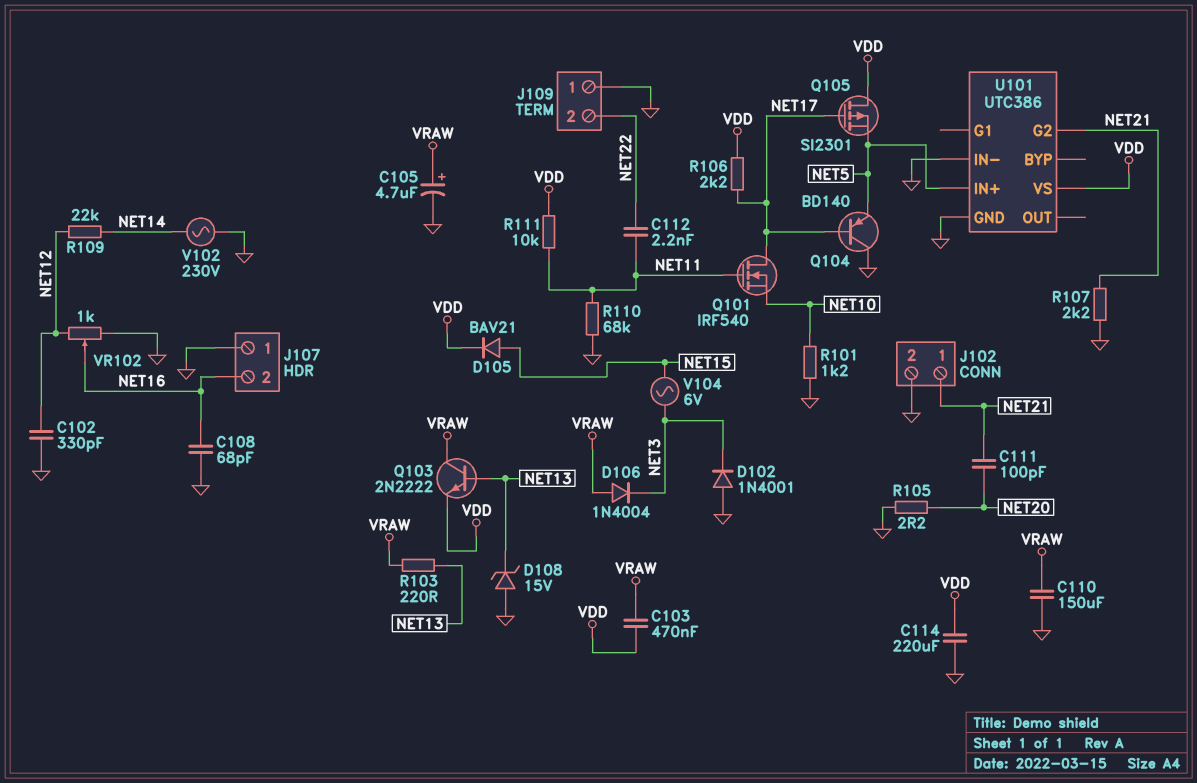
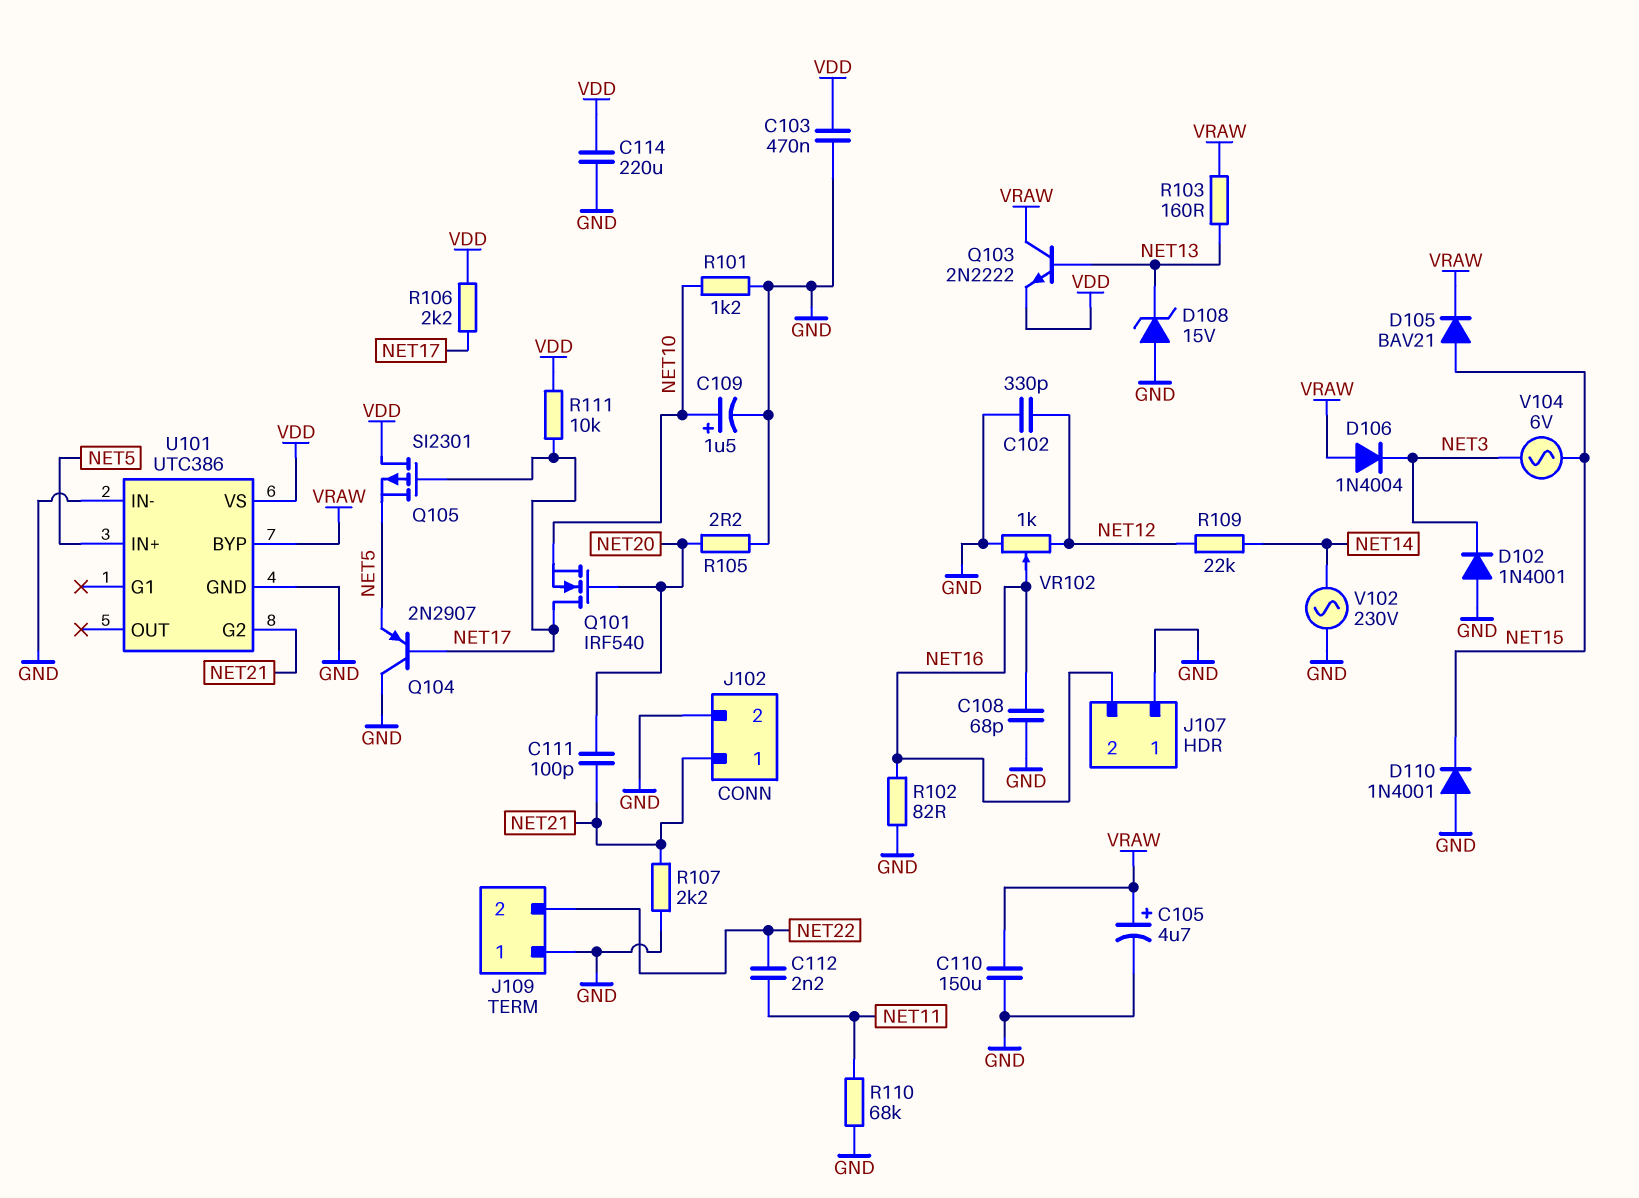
C103: 470nF (VDD, VRAW) -> 470nF (GND, VDD)
C109: none -> 1.5uF (plus NET10, minus GND)
D105: diode BAV21 (A NET15, K VDD) -> diode BAV21 (A NET15, K VRAW)
D110: none -> diode 1N4001 (A GND, K NET15)
Q101: NMOS IRF540 (G NET11, D NET17, S NET10) -> NMOS IRF540 (G NET20, D NET17, S NET10)
Q104: PNP BD140 (B NET17, C GND, E NET5) -> PNP 2N2907 (B NET17, C GND, E NET5)
R102: none -> 82 (GND, NET16)
R103: 220 (NET13, VRAW) -> 160 (NET13, VRAW)
R111: 10k (NET11, VDD) -> 10k (NET17, VDD)
U101 pin BYP: none -> VRAW

